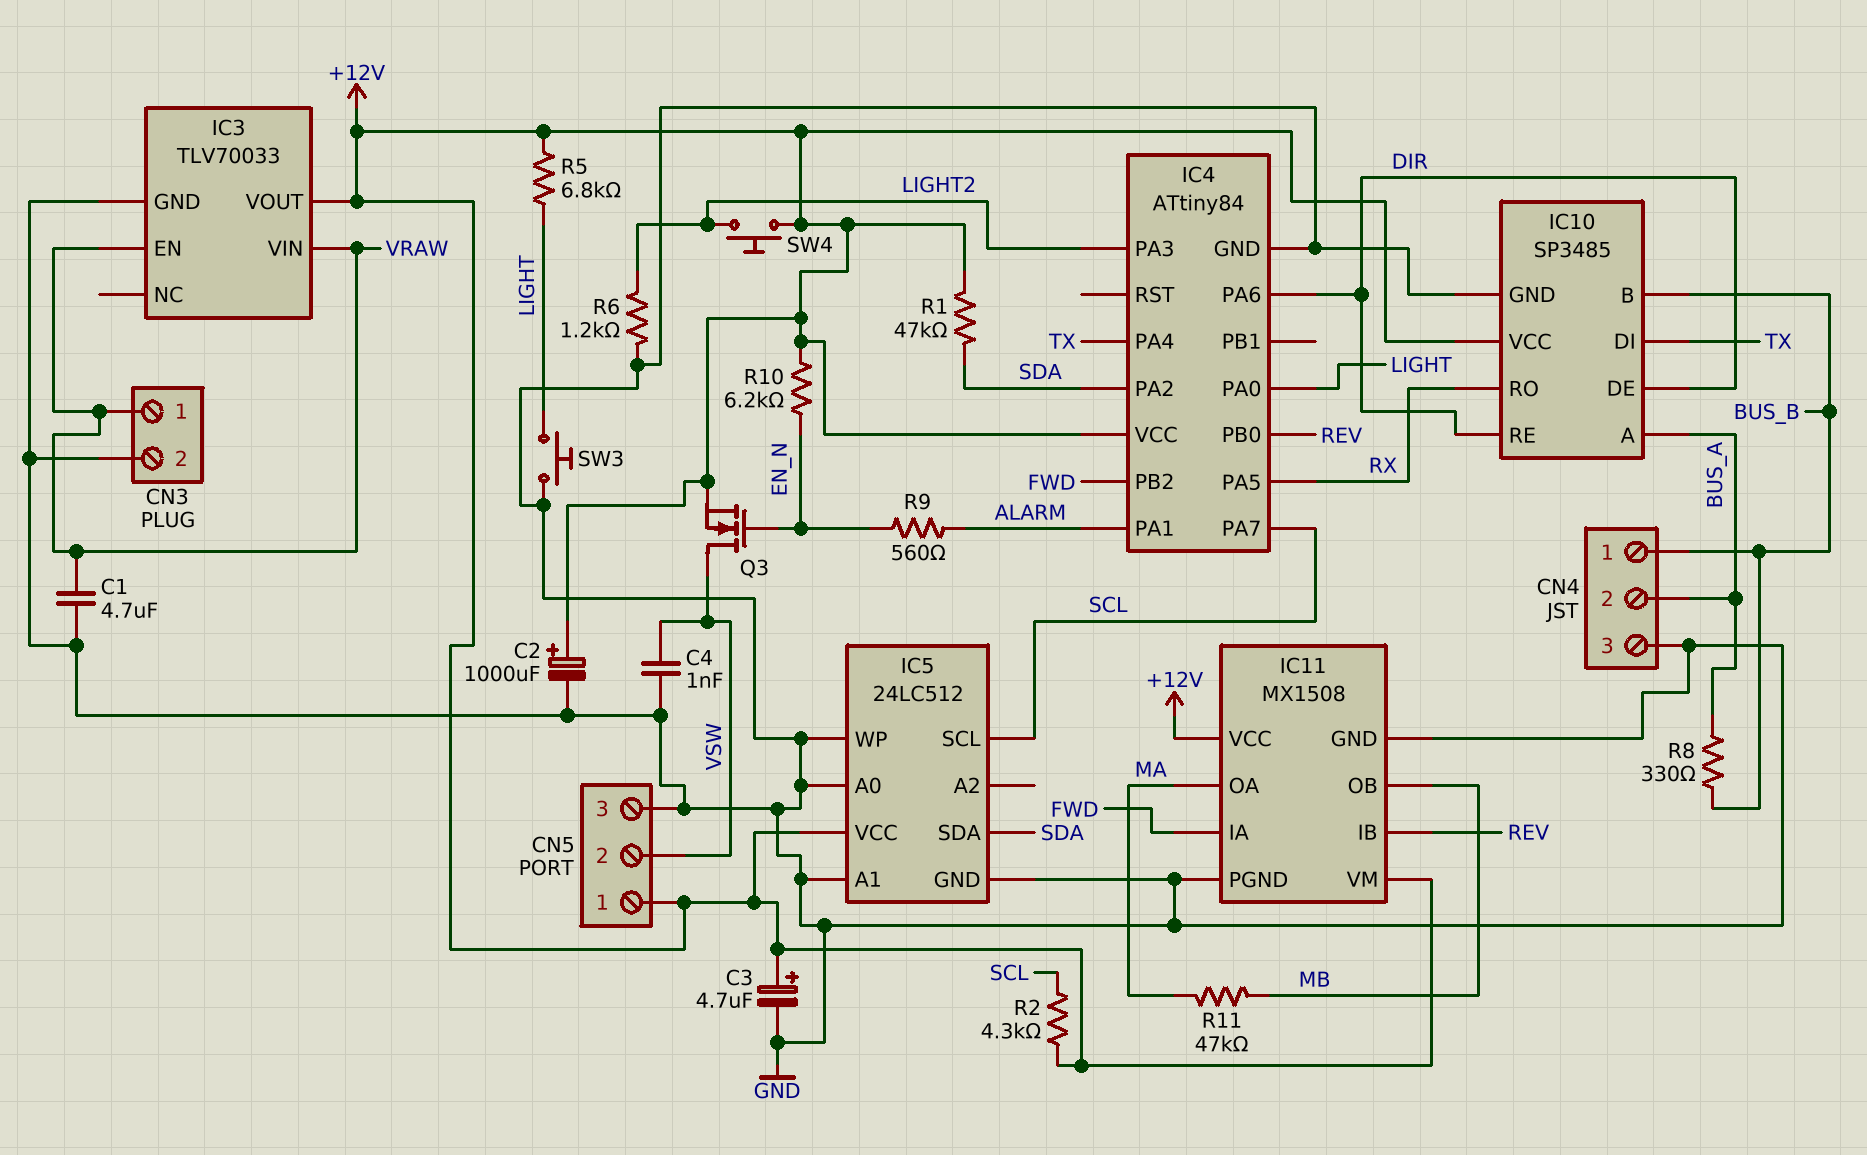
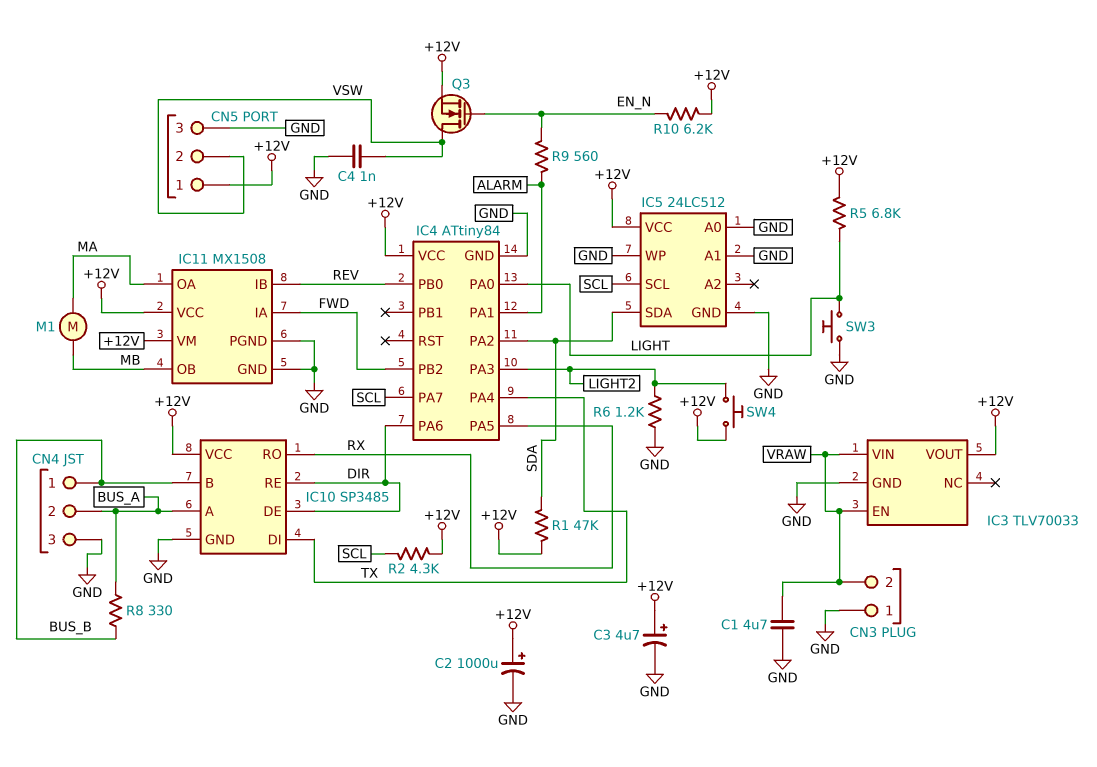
CN3 pin 1: VRAW -> GND
CN3 pin 2: GND -> VRAW
M1: none -> motor (MA, MB)
R11: 47k (MA, MB) -> none

